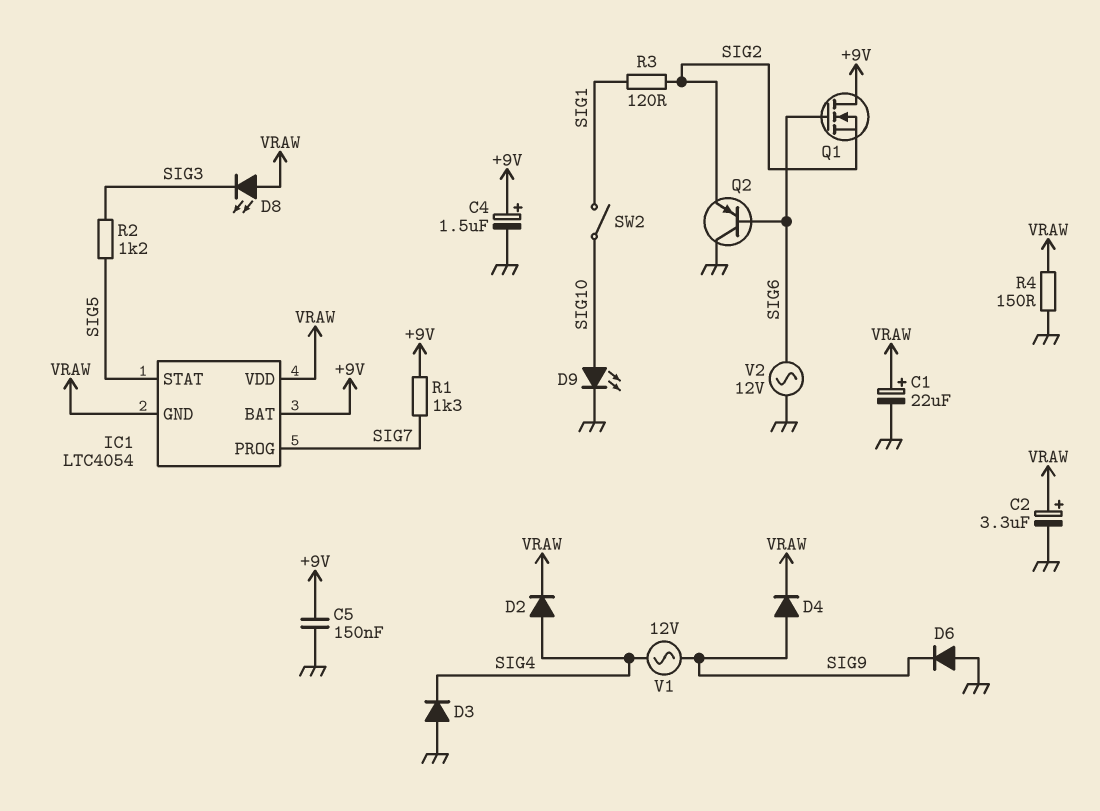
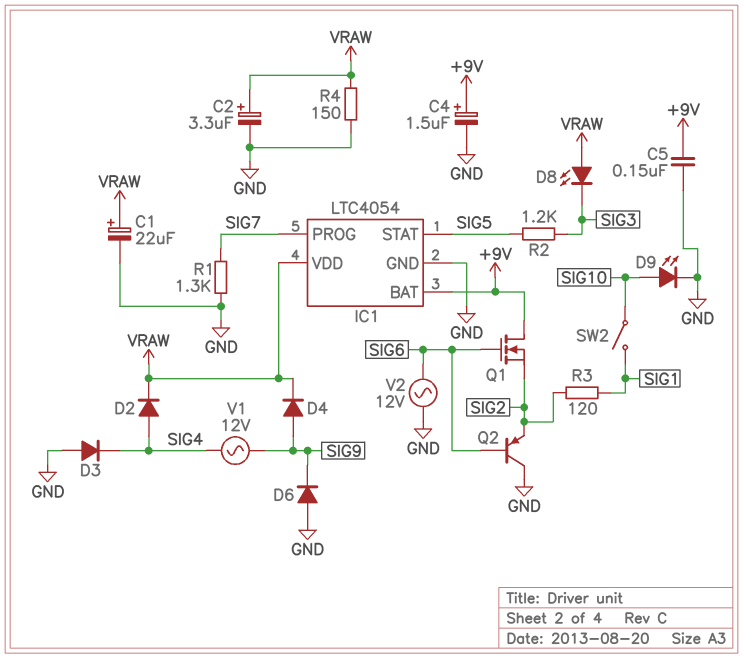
IC1 pin GND: VRAW -> GND
R1: 1.3k (+9V, SIG7) -> 1.3k (GND, SIG7)

